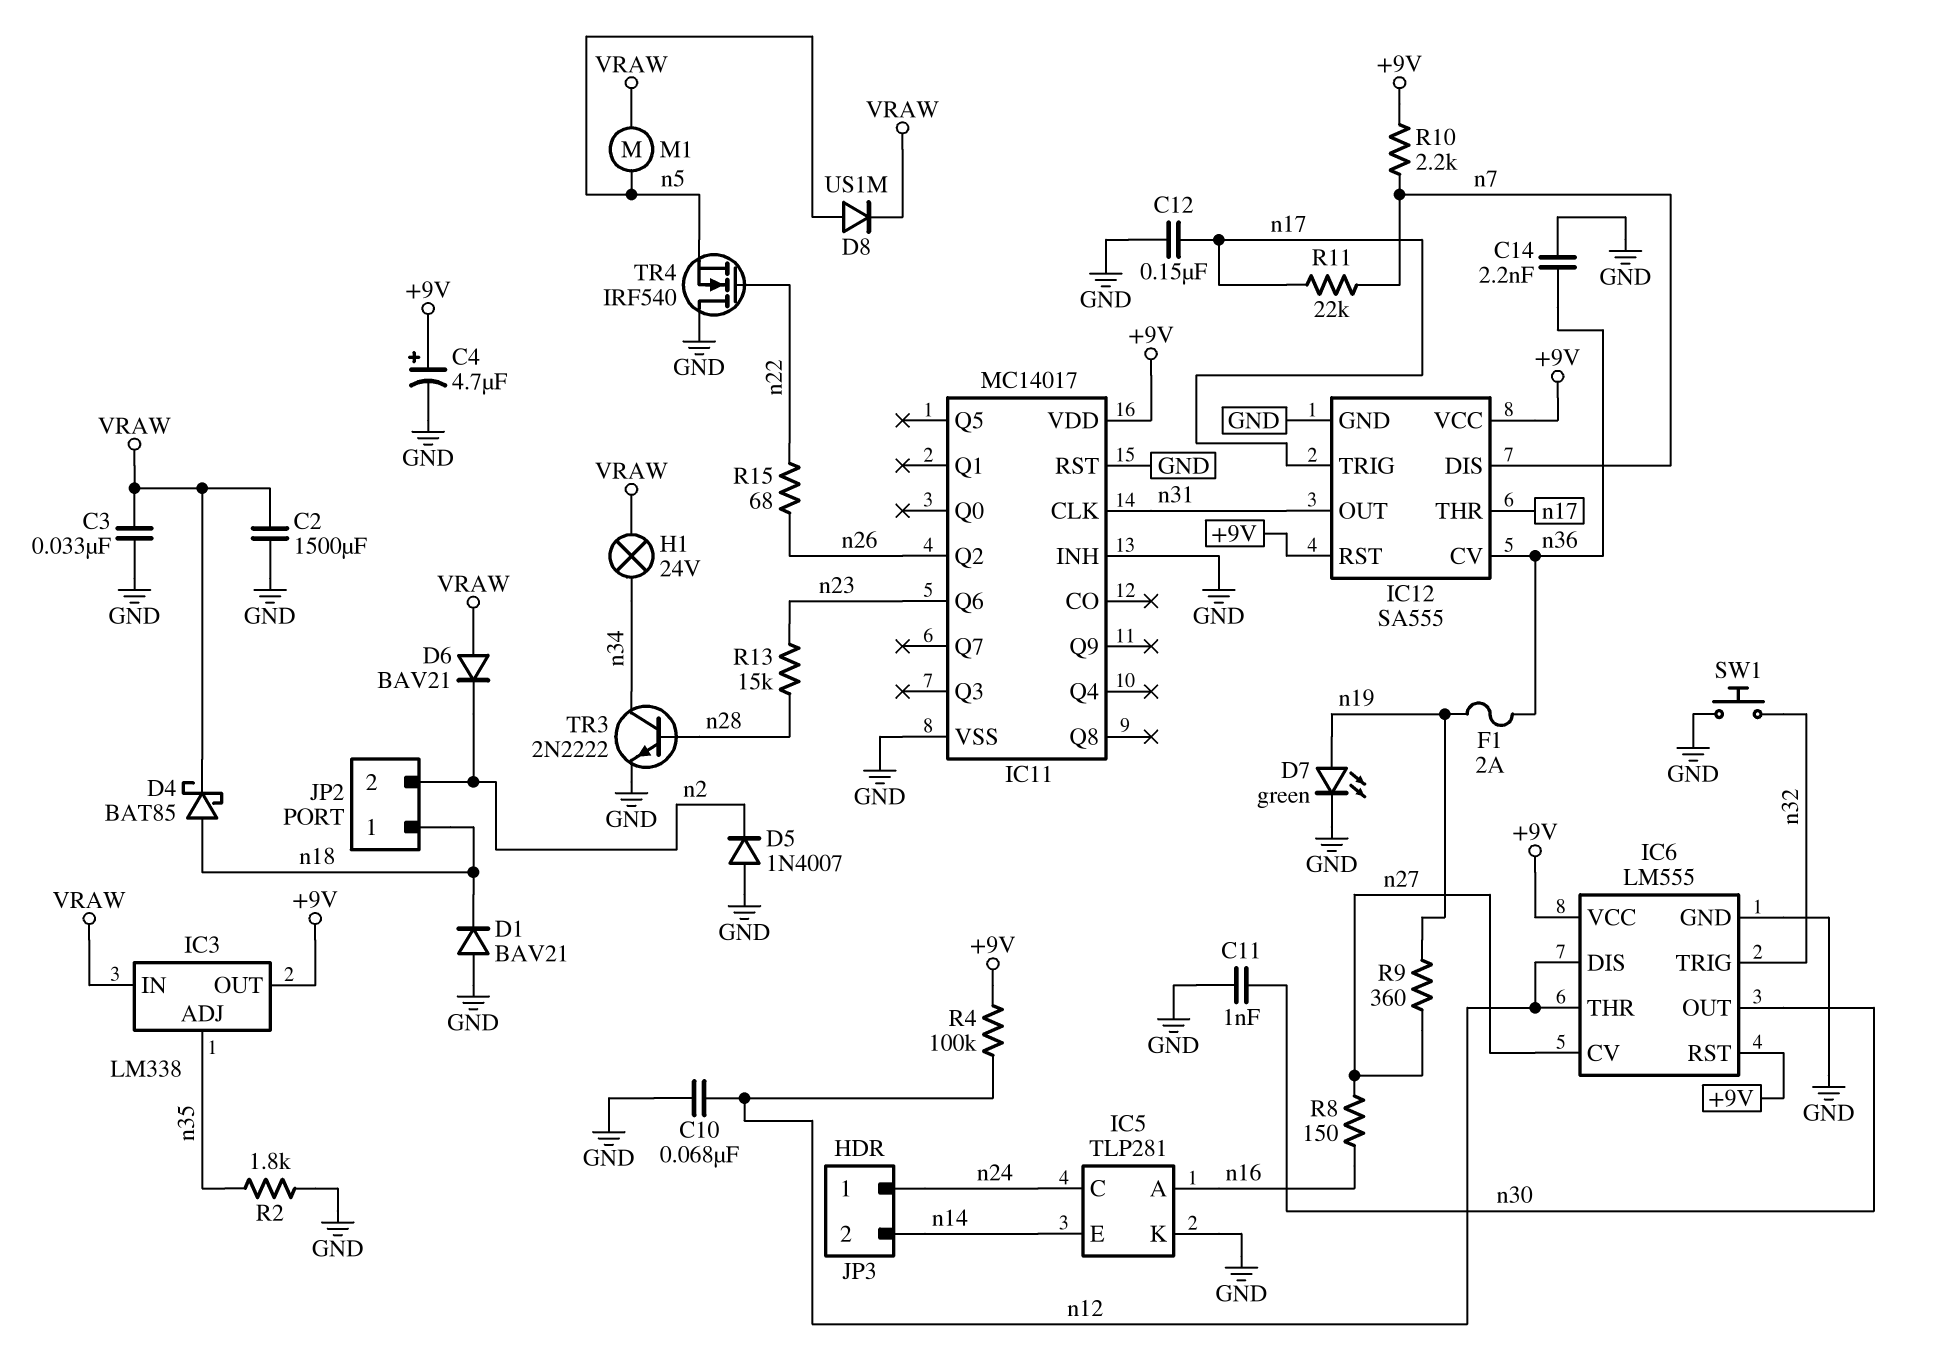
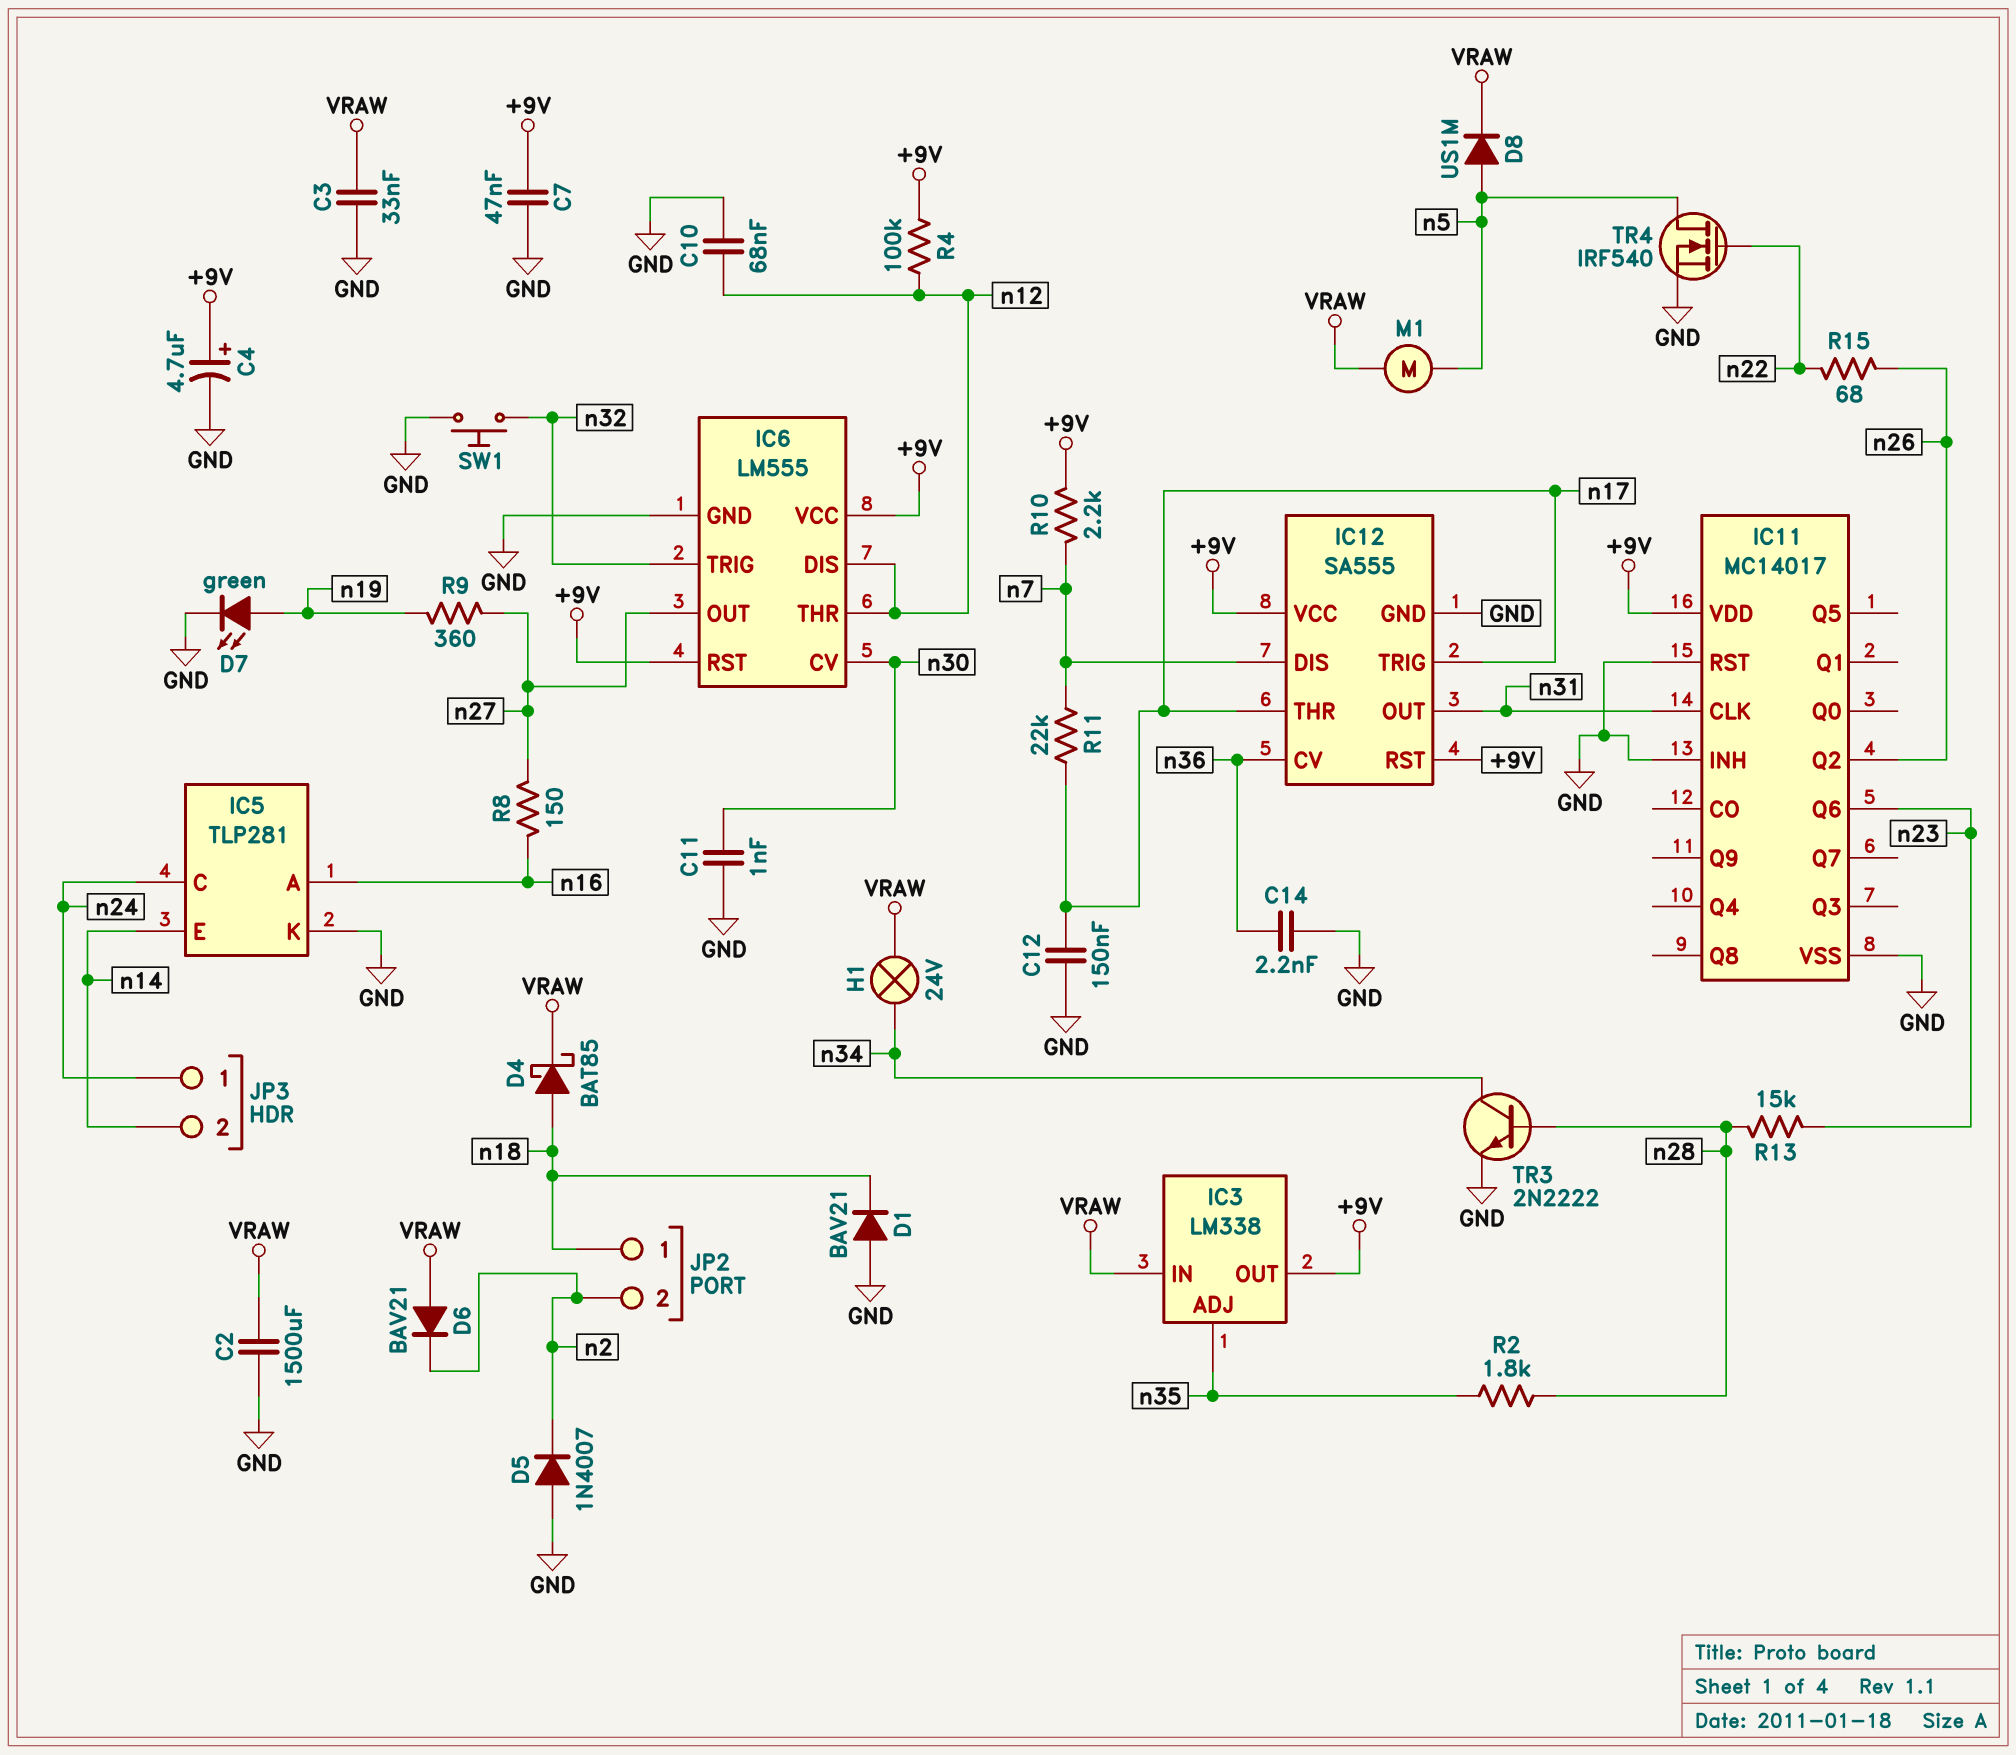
C7: none -> 47nF (+9V, GND)
F1: 2A (n19, n36) -> none
IC6 pin CV: n27 -> n30
IC6 pin OUT: n30 -> n27
R2: 1.8k (GND, n35) -> 1.8k (n28, n35)
TR4: NMOS IRF540 (G n22, D GND, S n5) -> NMOS IRF540 (G n22, D n5, S GND)

